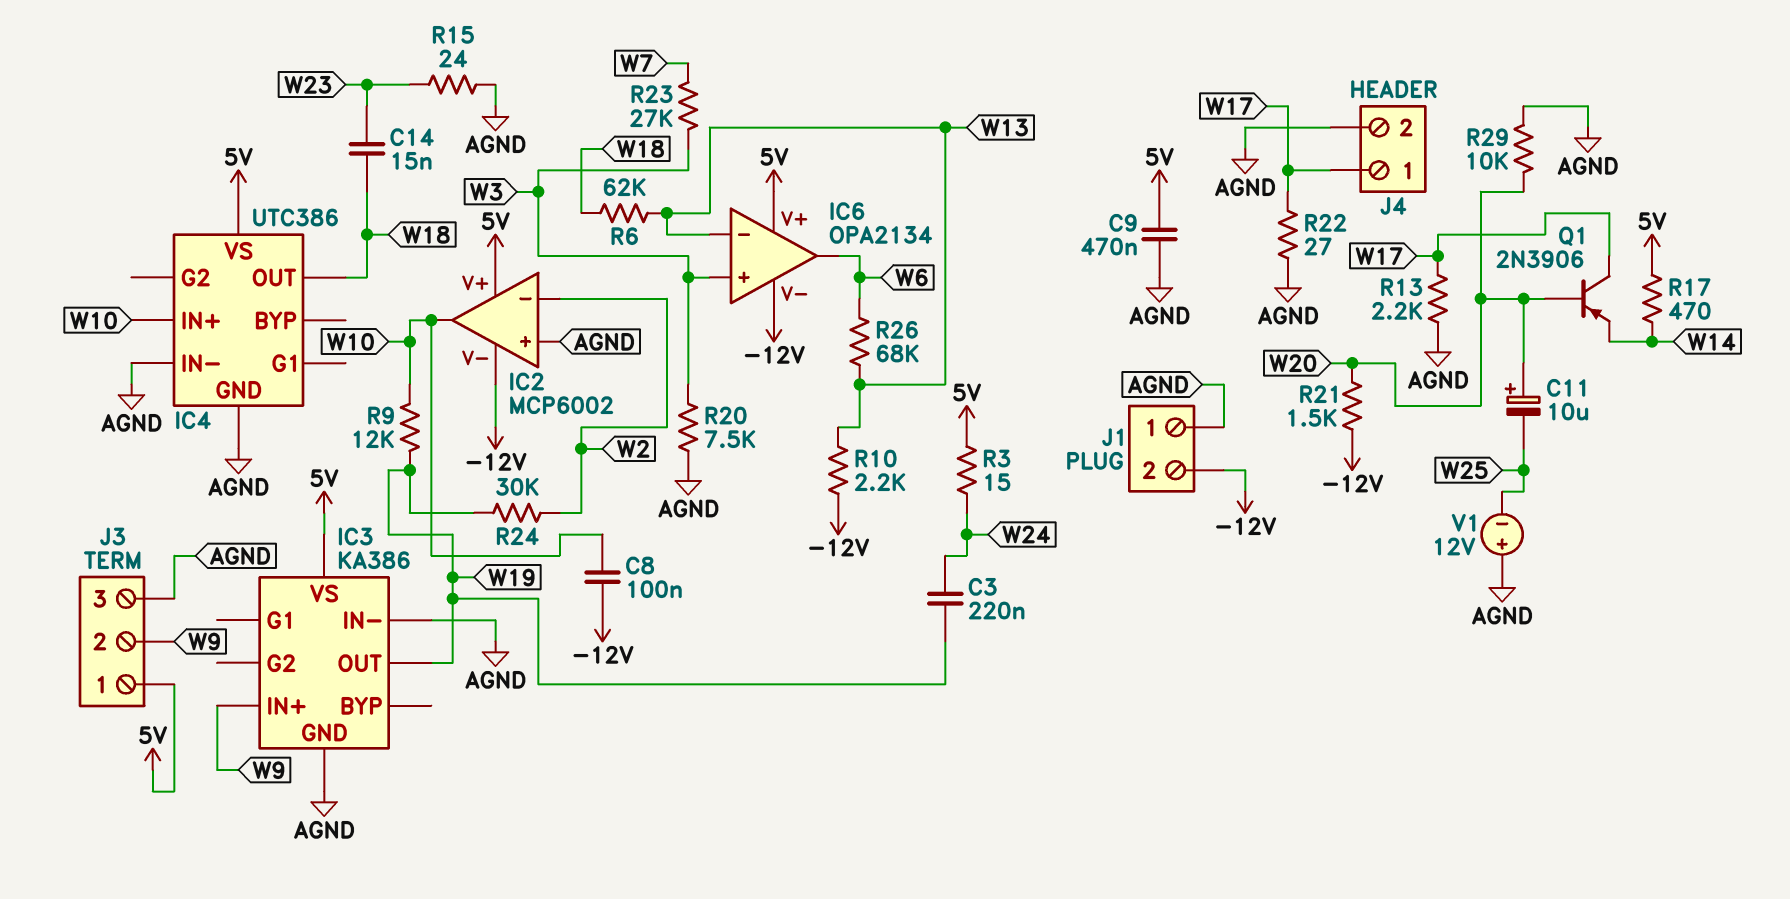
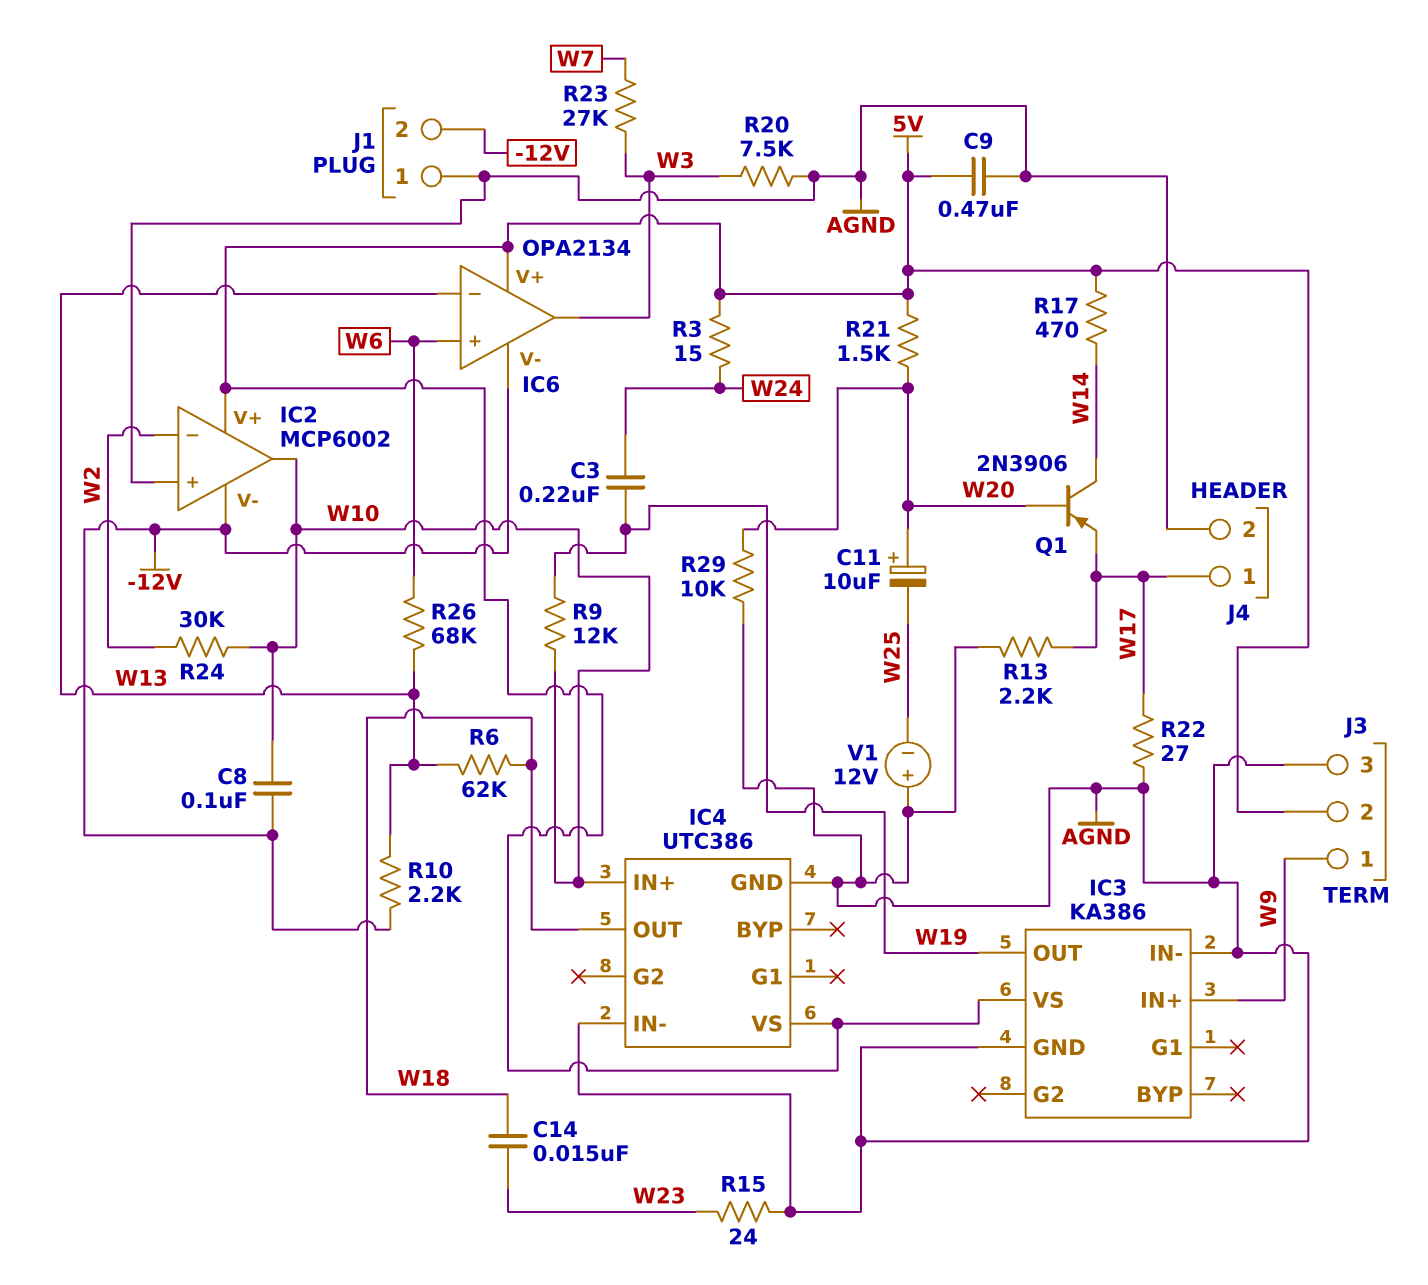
IC6 pin in+: W3 -> W6
IC6 pin out: W6 -> W3
J3 pin 1: 5V -> W9
J3 pin 2: W9 -> 5V
Q1: PNP 2N3906 (B W20, C W17, E W14) -> PNP 2N3906 (B W20, C W14, E W17)
R21: 1.5k (-12V, W20) -> 1.5k (5V, W20)
R24: 30k (W2, W19) -> 30k (W2, W10)

